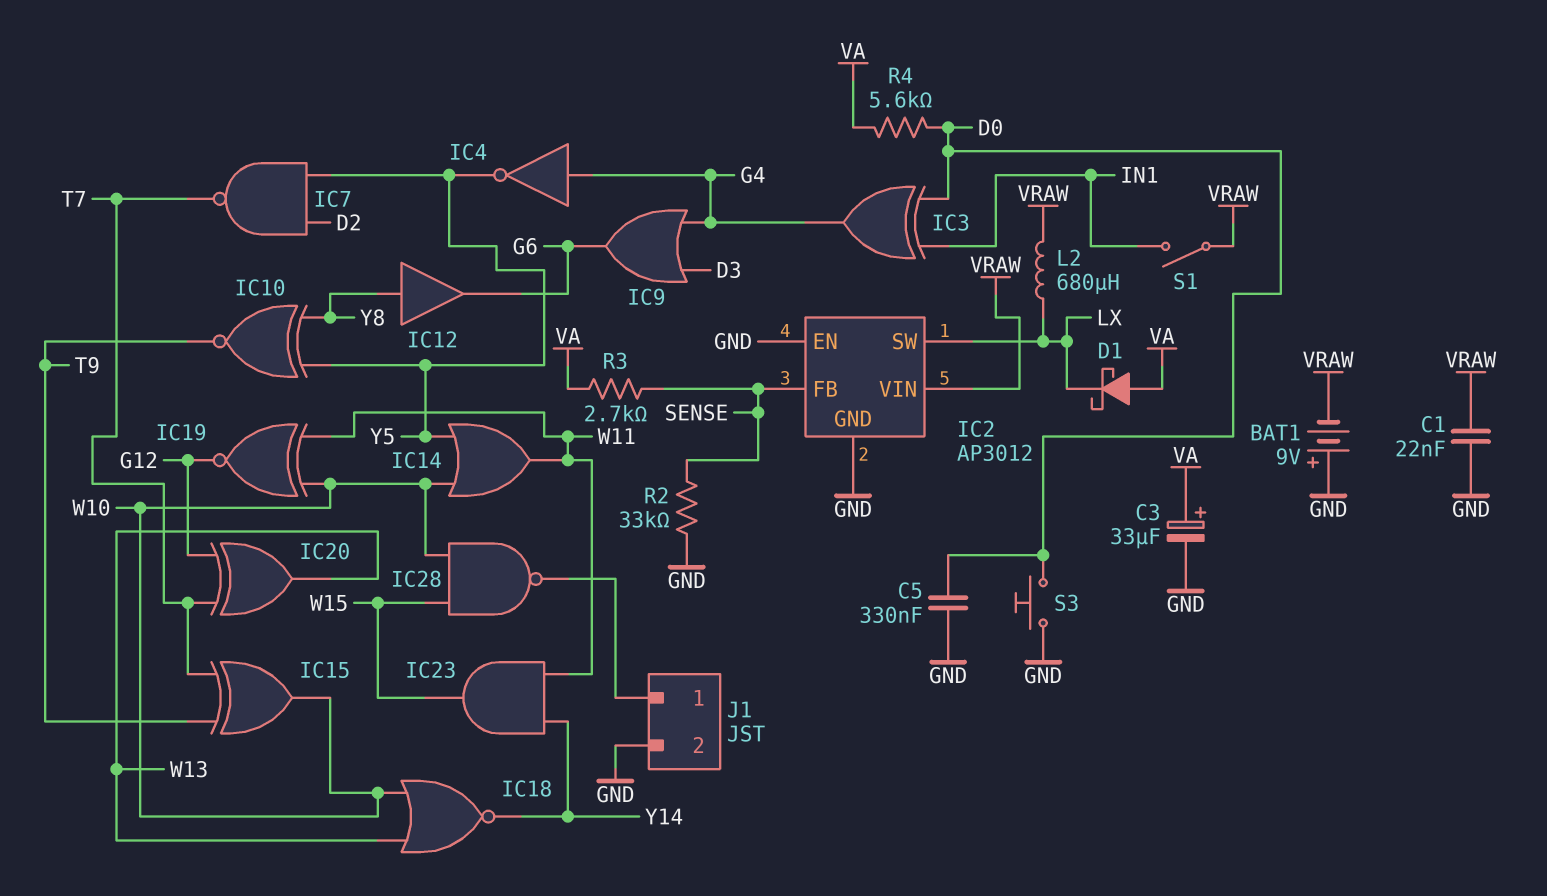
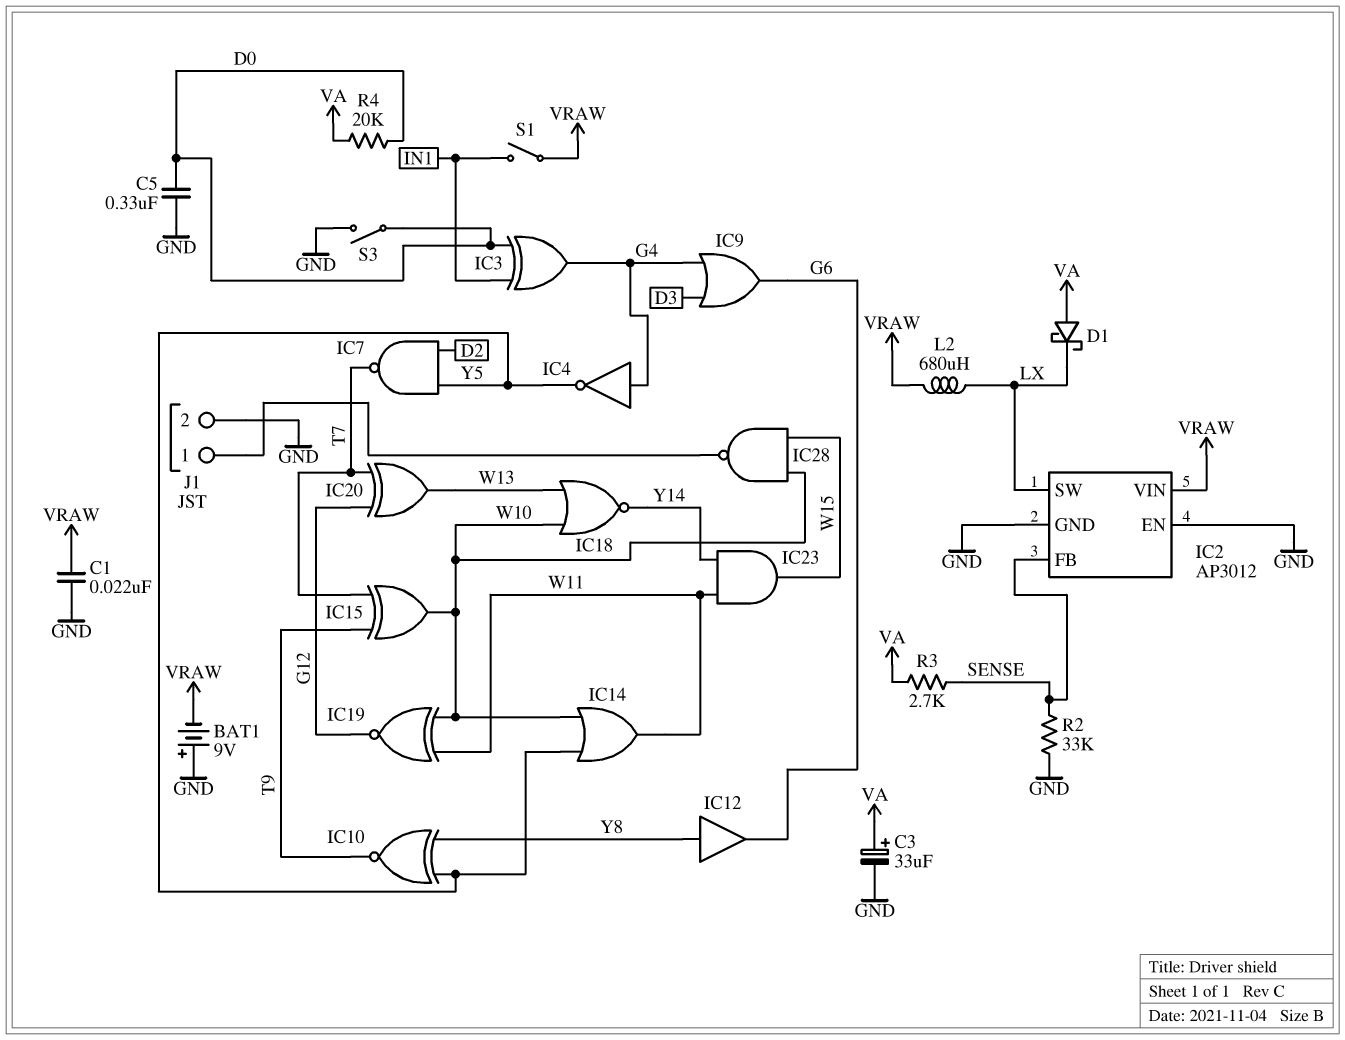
R4: 5.6k (D0, VA) -> 20k (D0, VA)
S3: button (D0, GND) -> switch (D0, GND)

